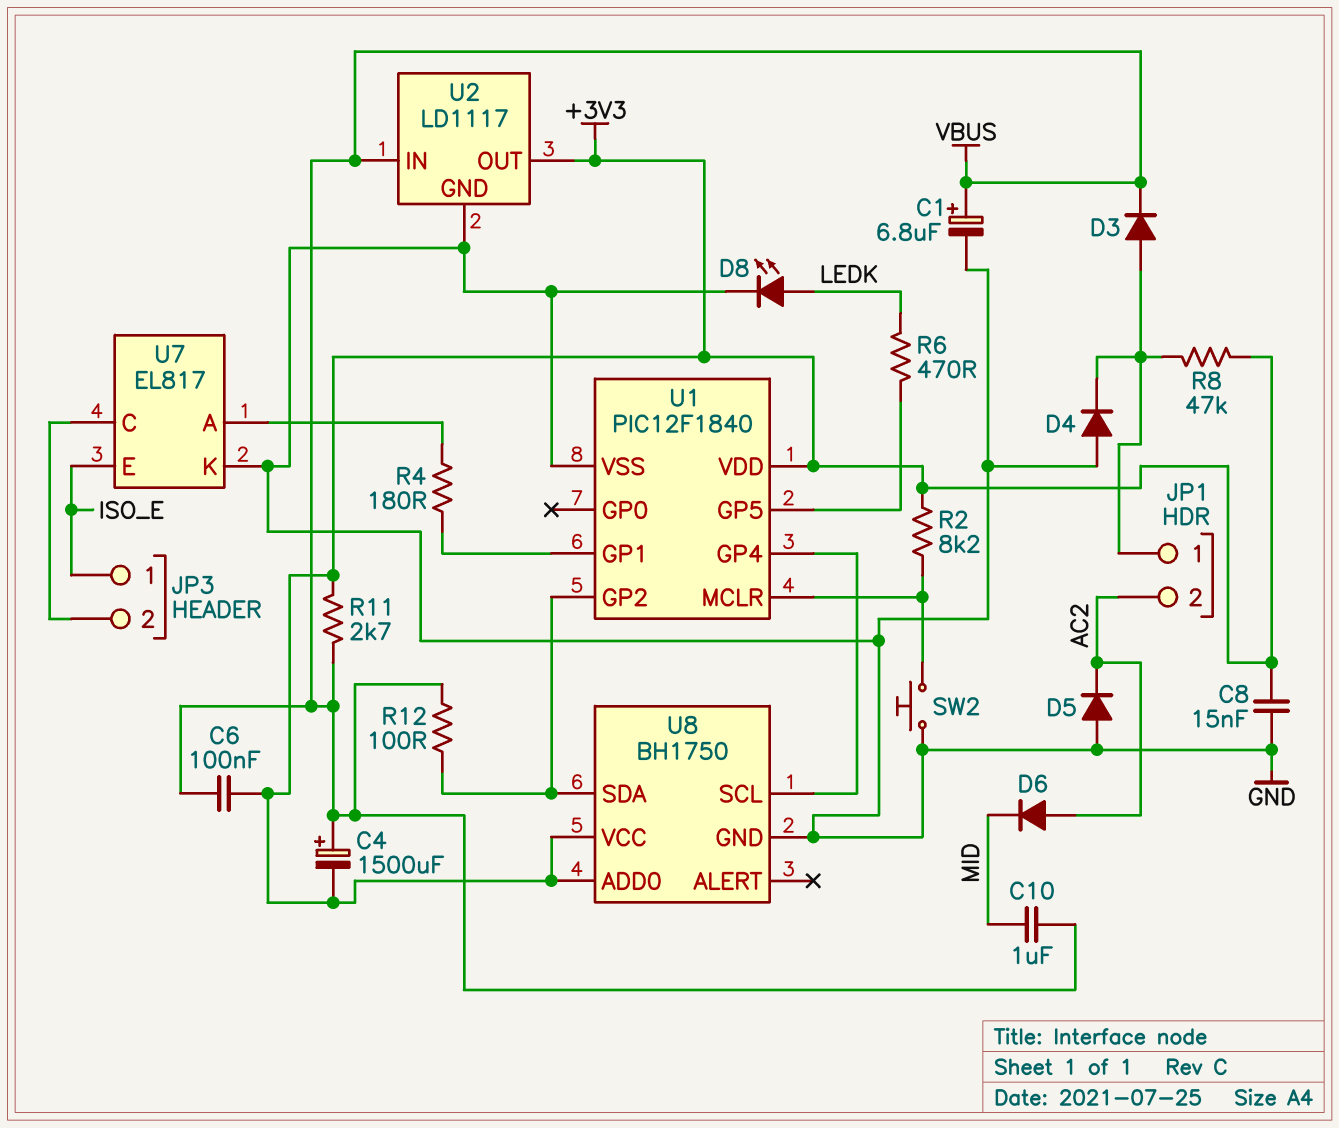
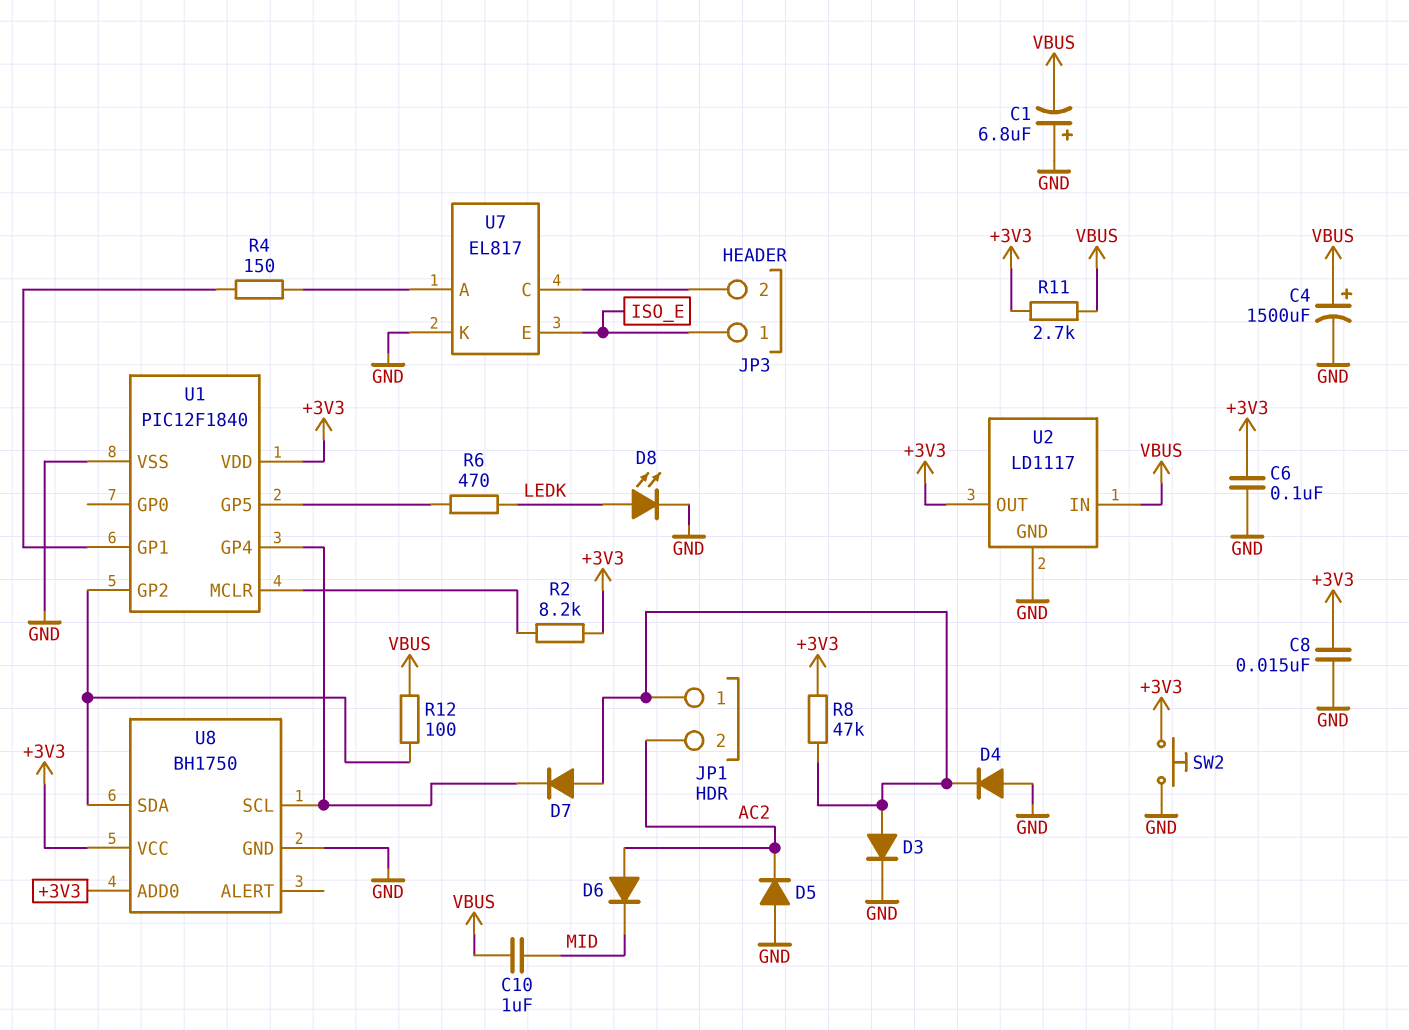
C1: 6.8uF (plus VBUS, minus GND) -> 6.8uF (plus GND, minus VBUS)
C4: 1500uF (plus VBUS, minus +3V3) -> 1500uF (plus VBUS, minus GND)
C6: 100nF (+3V3, VBUS) -> 100nF (+3V3, GND)
D3: diode (A JP1/1, K VBUS) -> diode (A JP1/1, K GND)
D7: none -> diode (A JP1/1, K U1/GP4)
R4: 180 (U1/GP1, U7/A) -> 150 (U1/GP1, U7/A)
SW2: button (GND, U1/MCLR) -> button (+3V3, GND)

